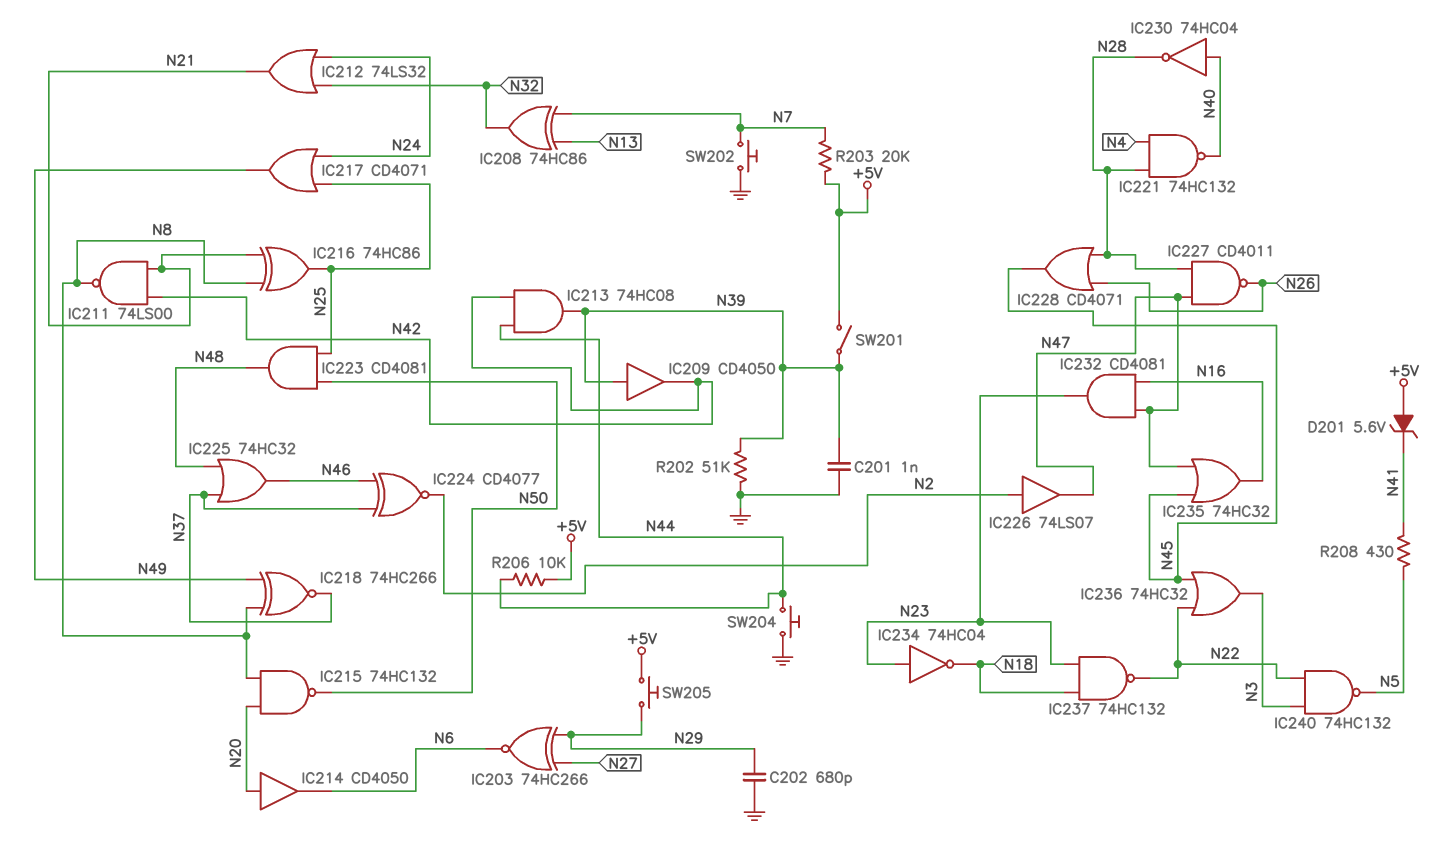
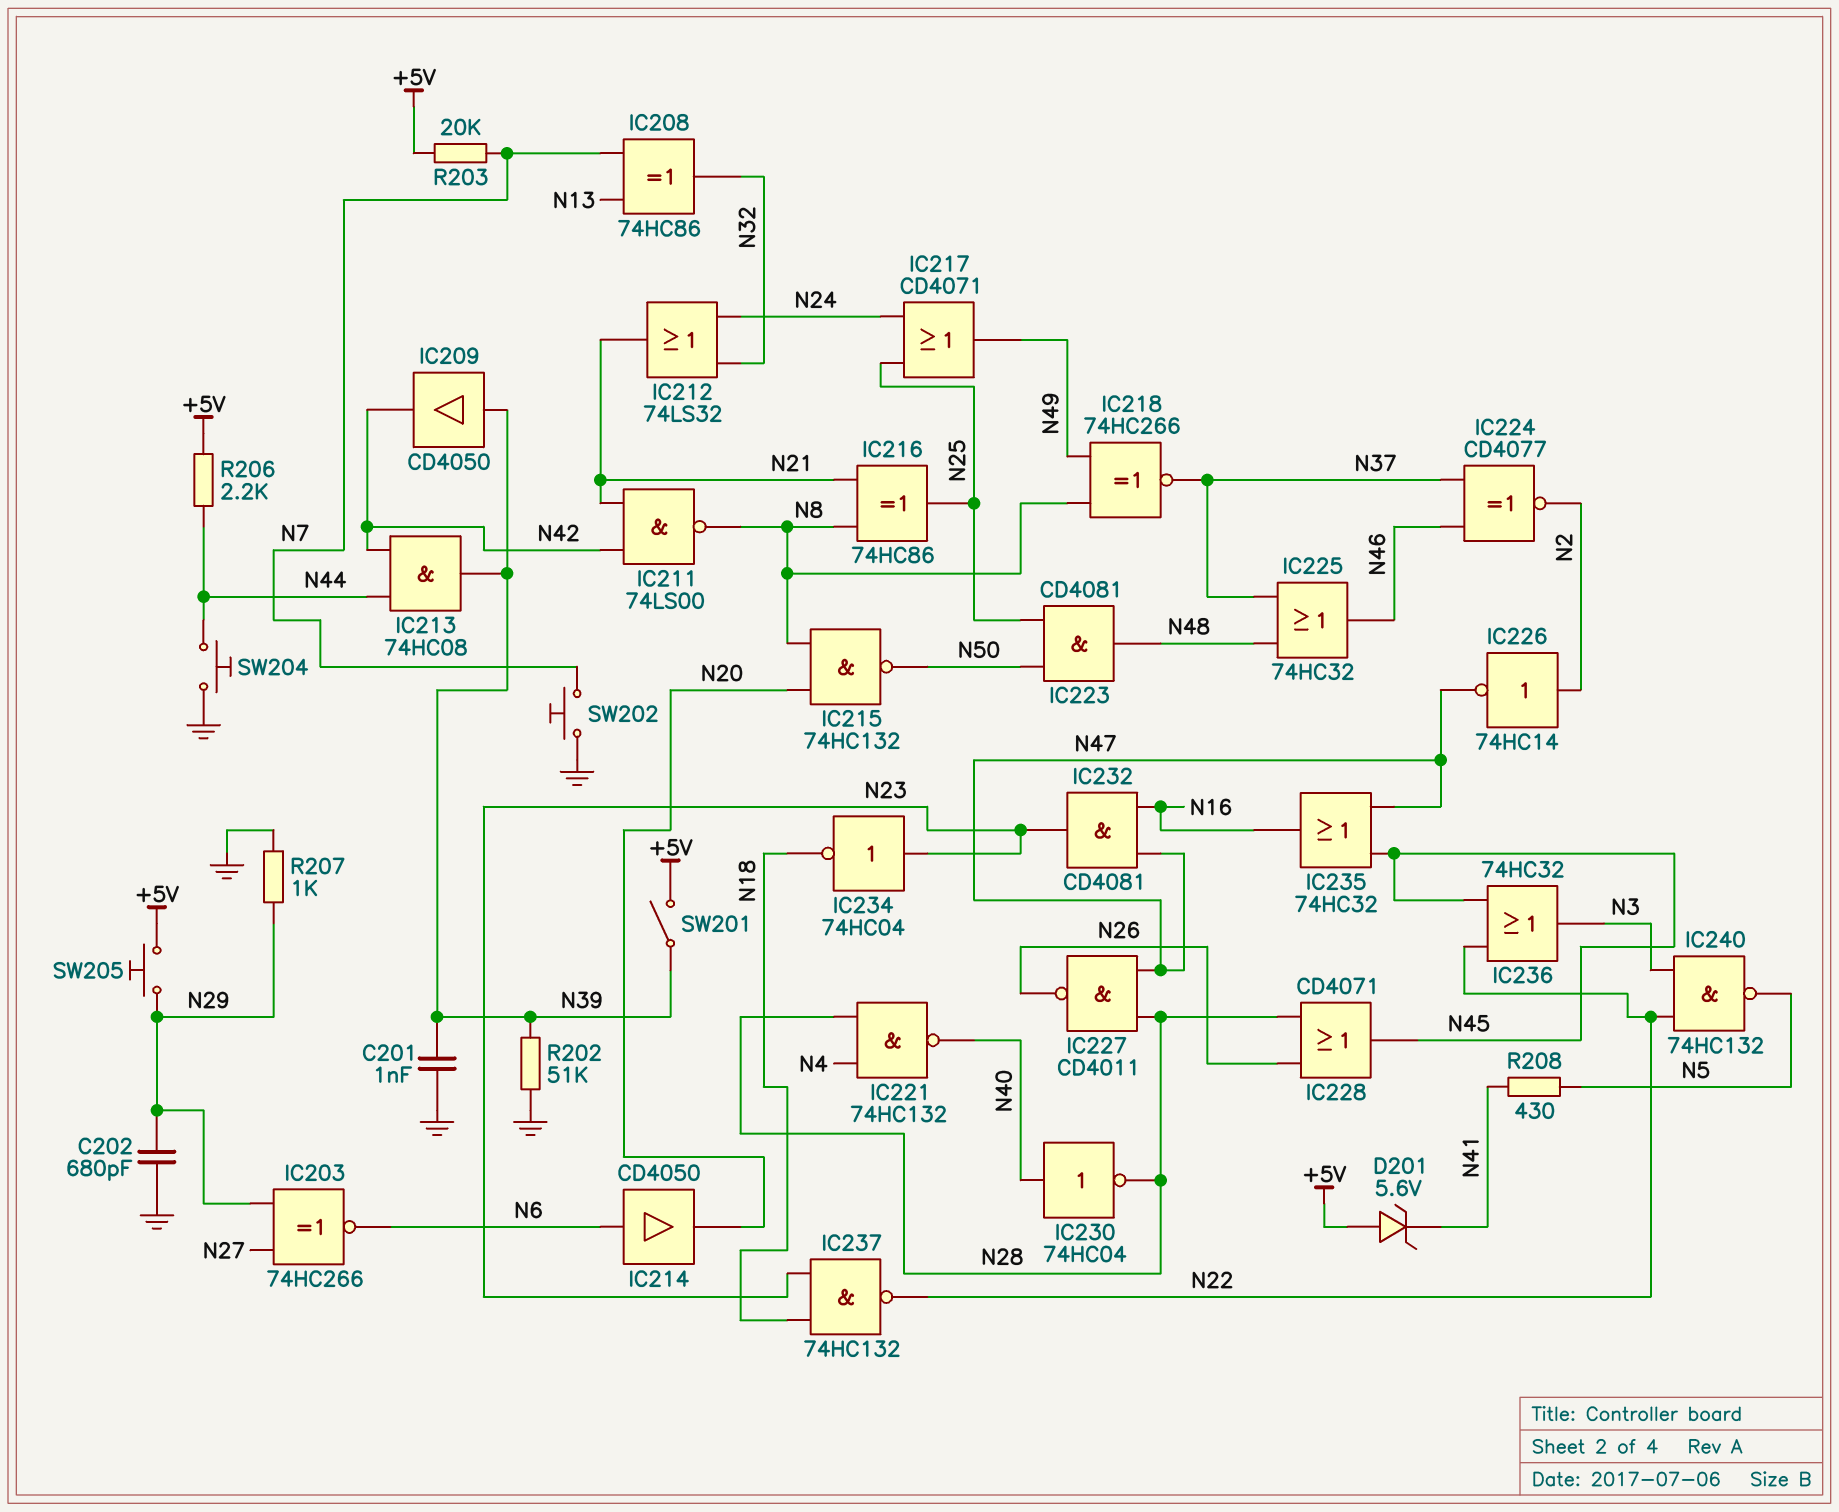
IC214: buffer CD4050 (in N20, out N6) -> buffer CD4050 (in N6, out N20)
IC226: buffer 74LS07 (in N2, out N47) -> NOT 74HC14 (in N2, out N47)
R206: 10k (+5V, N44) -> 2.2k (+5V, N44)
R207: none -> 1k (GND, N29)

